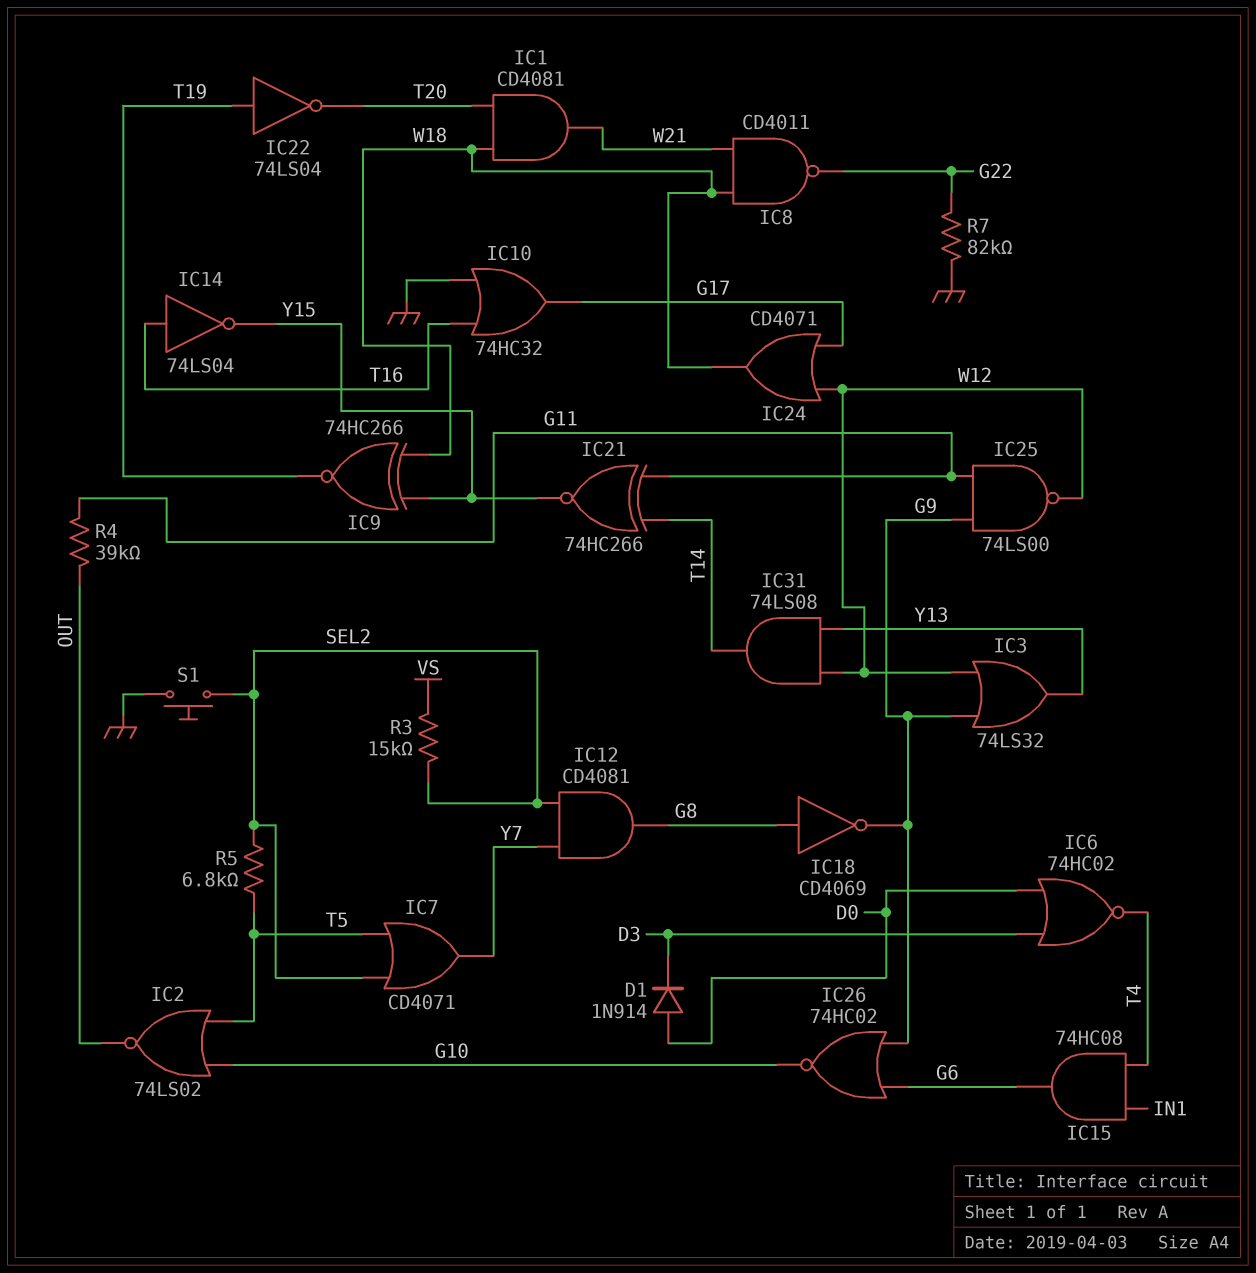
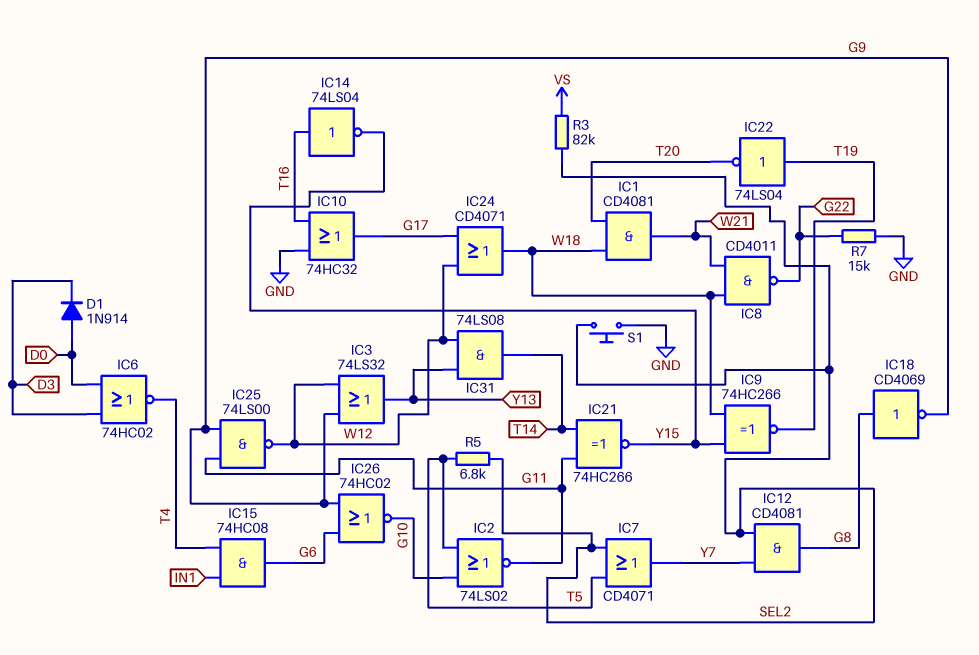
IC2: NOR 74LS02 (in G10, in T5, out OUT) -> NOR 74LS02 (in G10, in T5, out G11)
R3: 15k (SEL2, VS) -> 82k (SEL2, VS)
R4: 39k (G11, OUT) -> none
R7: 82k (G22, GND) -> 15k (G22, GND)

